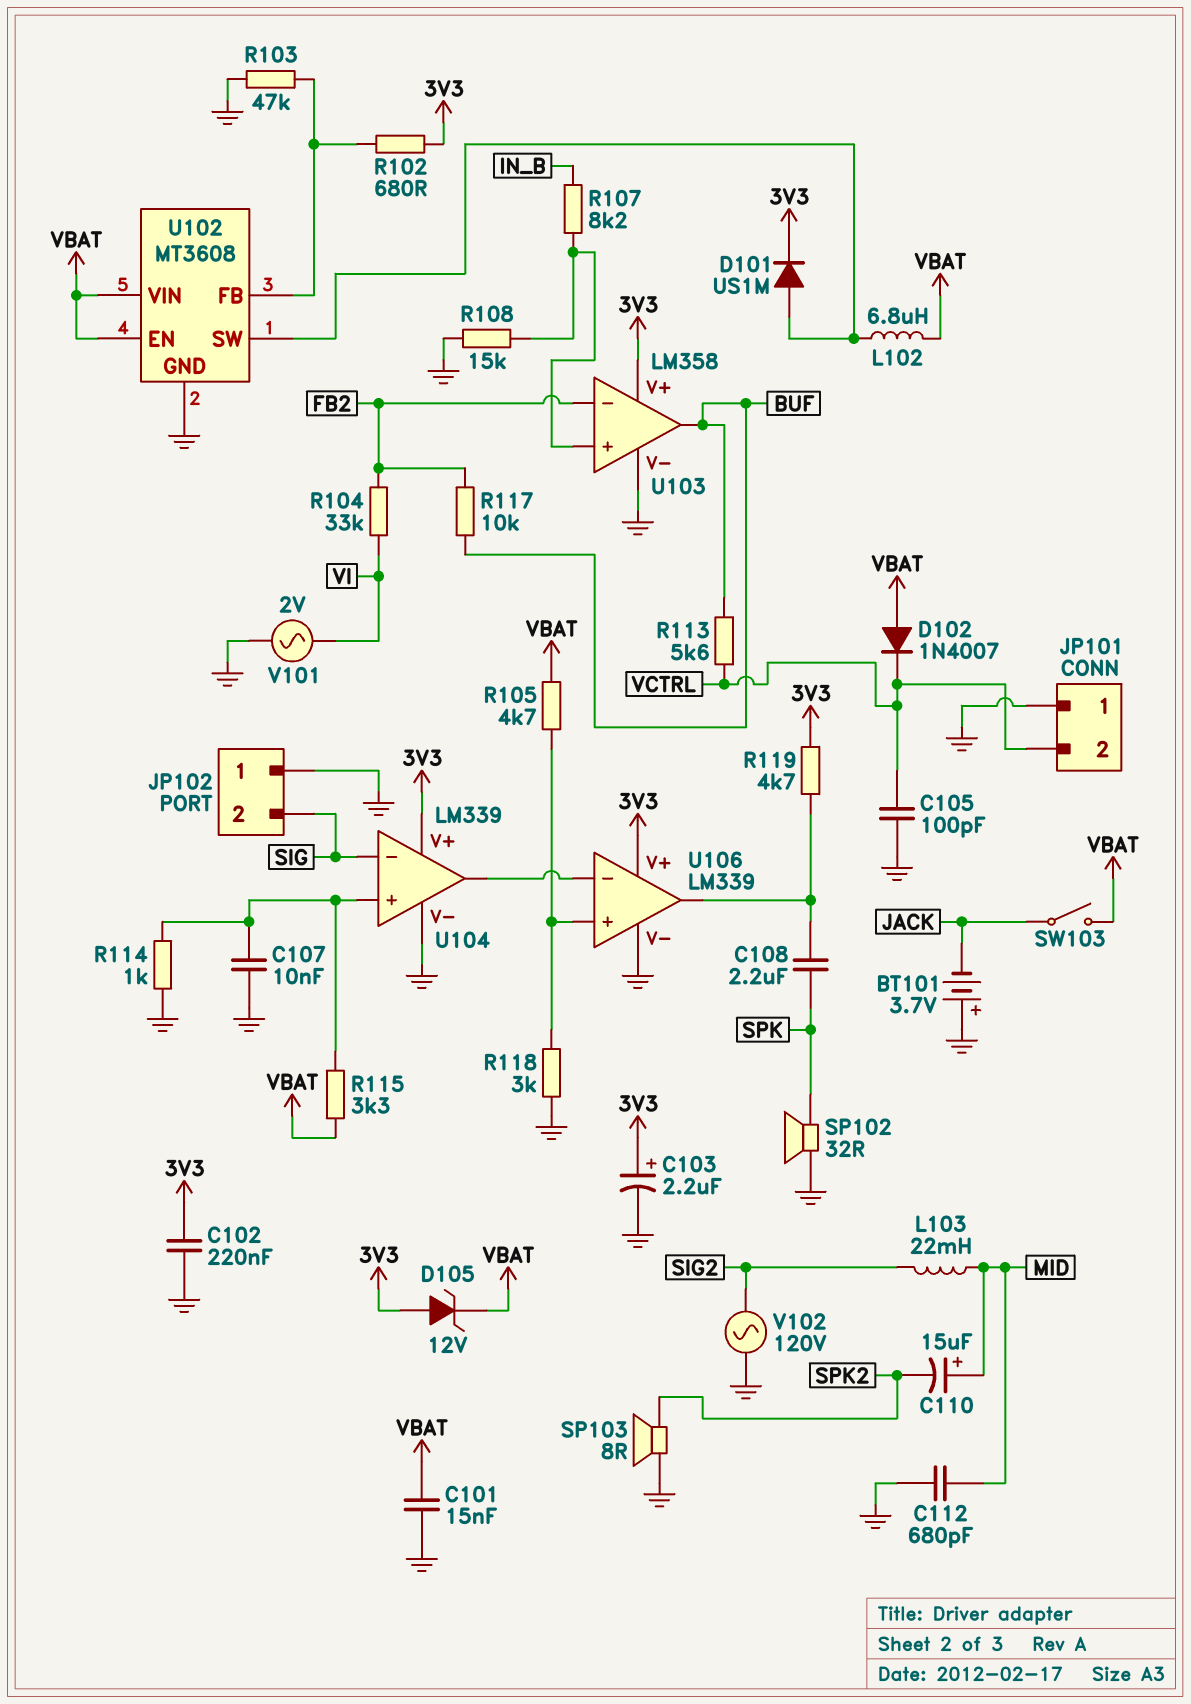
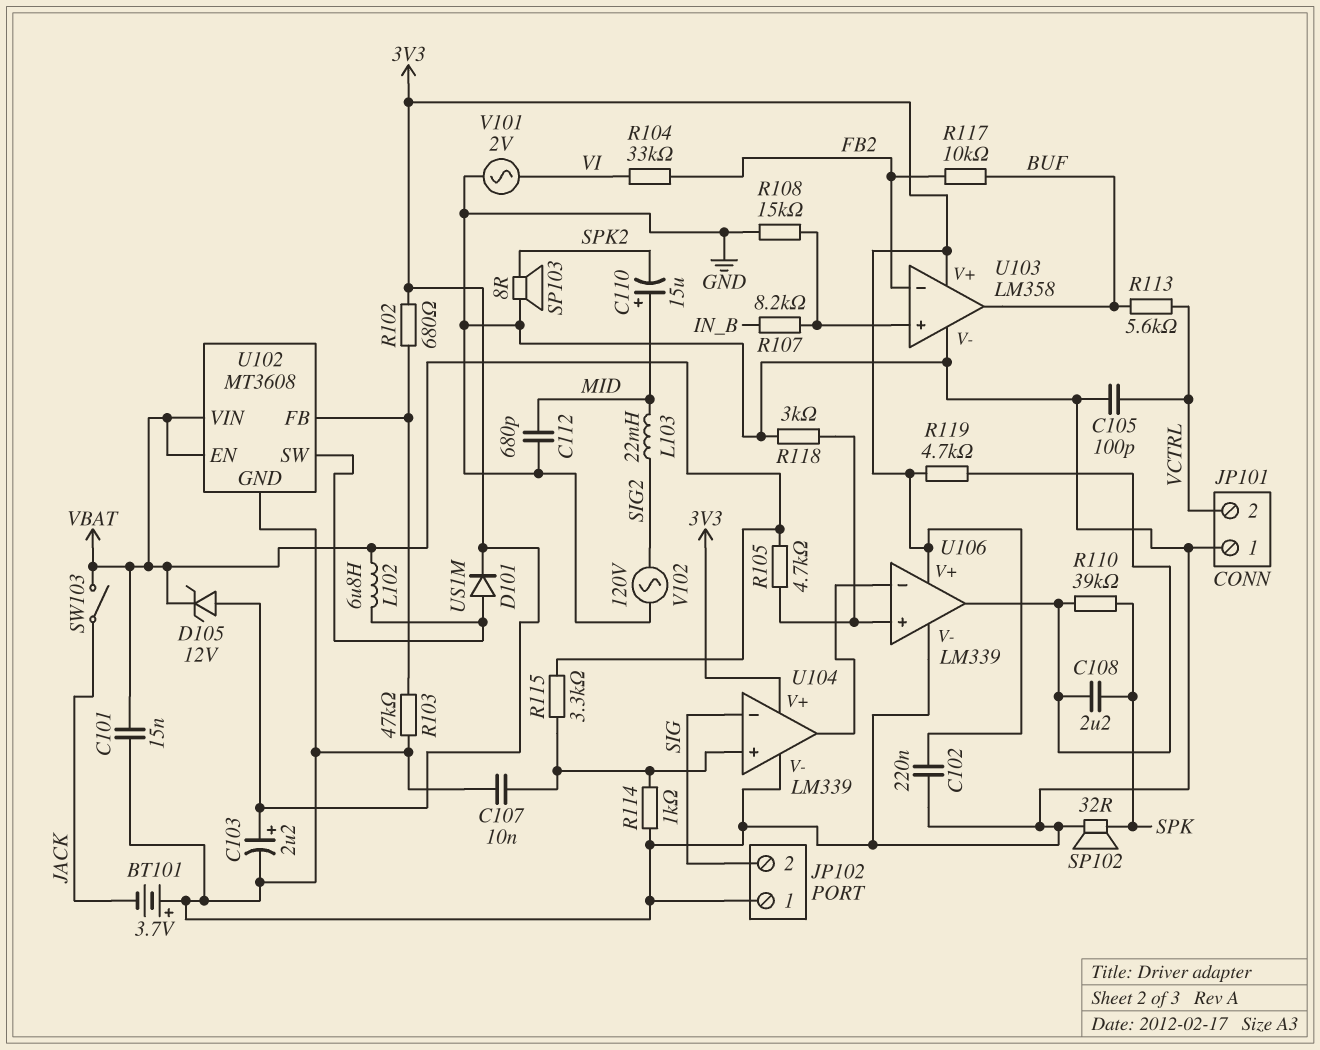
D102: diode 1N4007 (A VBAT, K VCTRL) -> none
R110: none -> 39k (SPK, U106/out)

